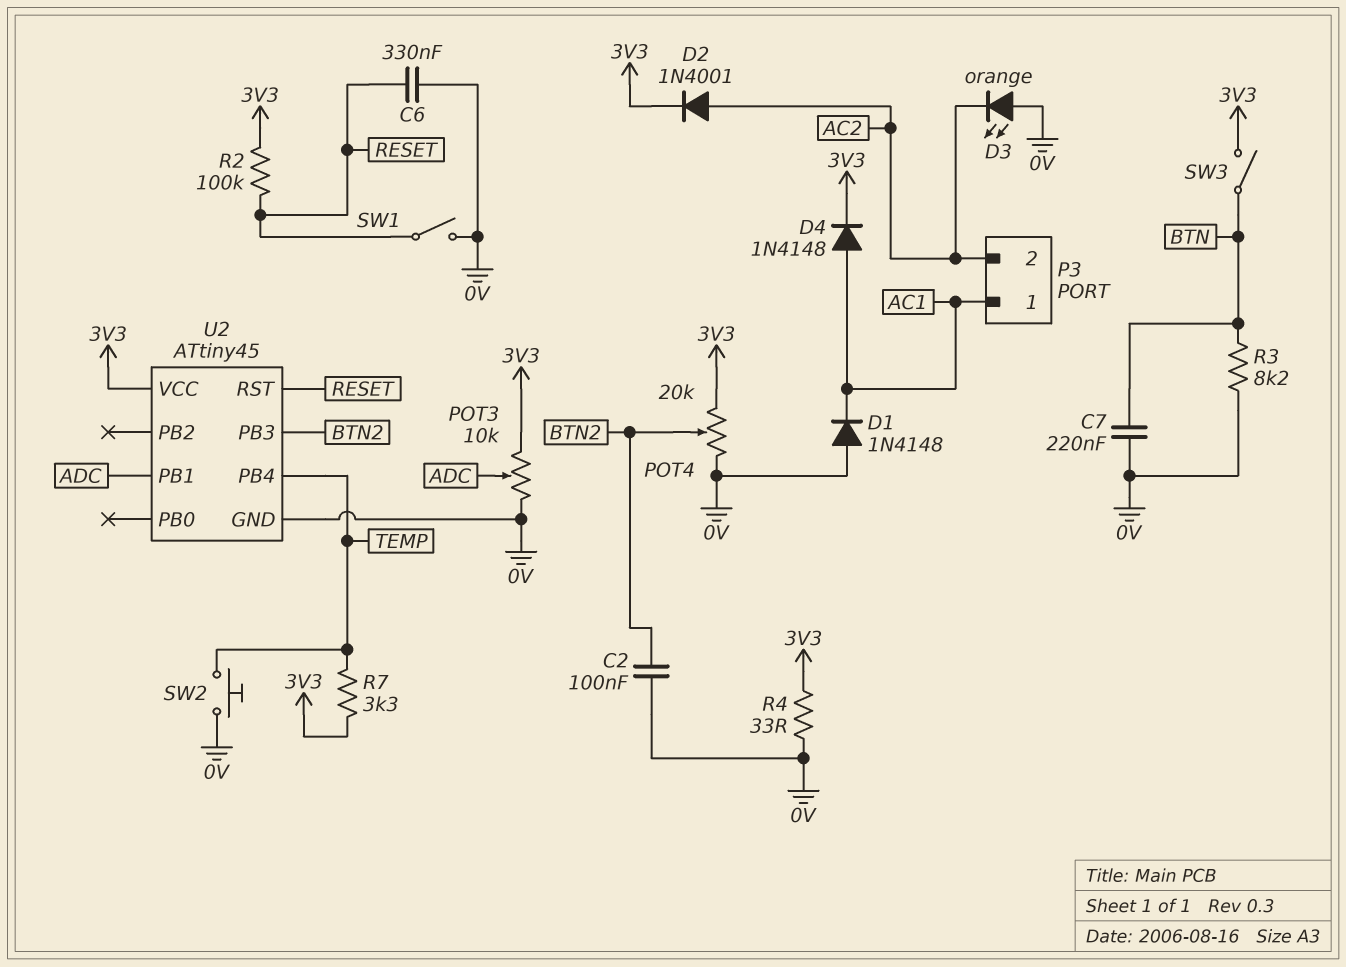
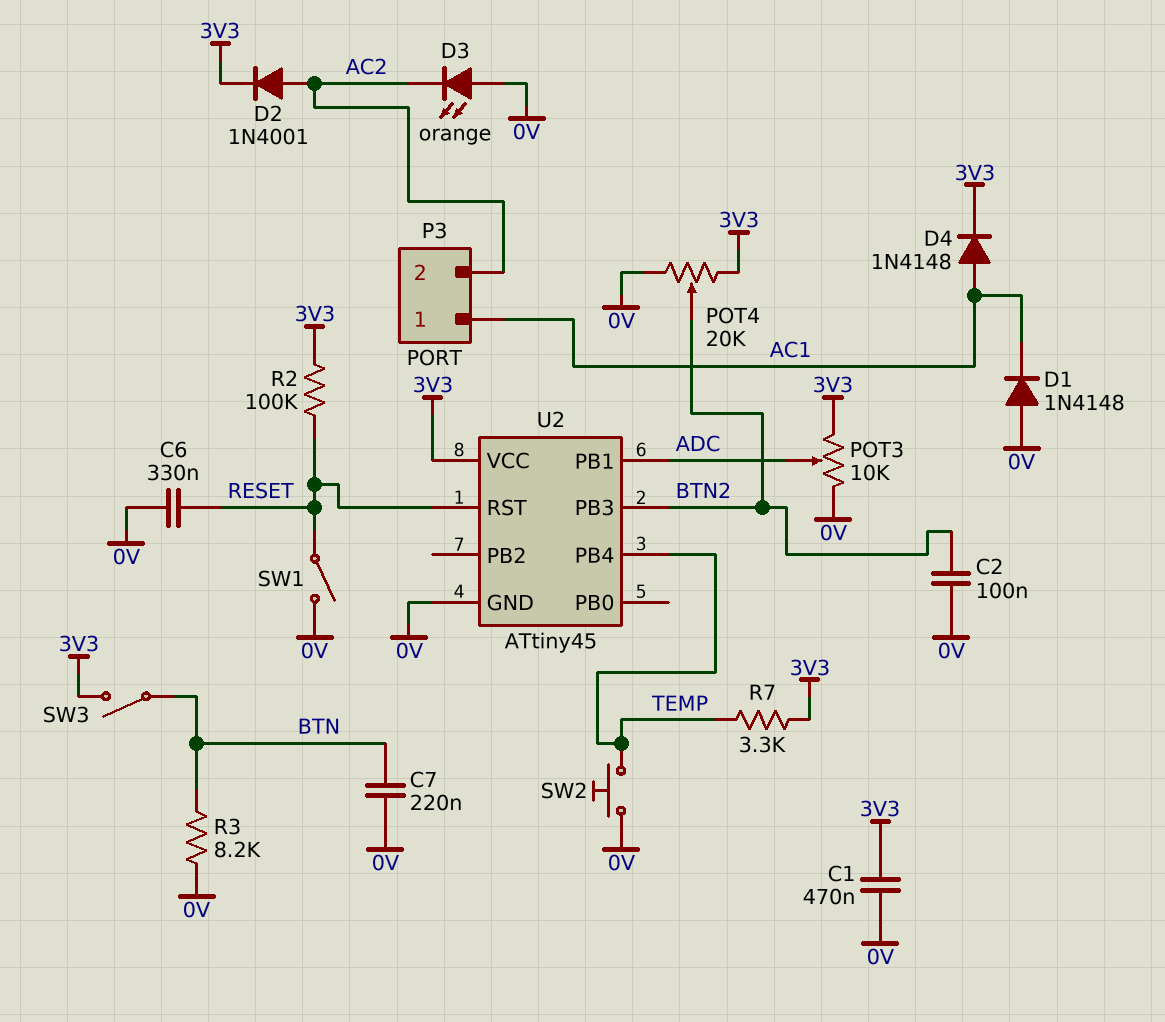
C1: none -> 470nF (0V, 3V3)
R4: 33 (0V, 3V3) -> none

